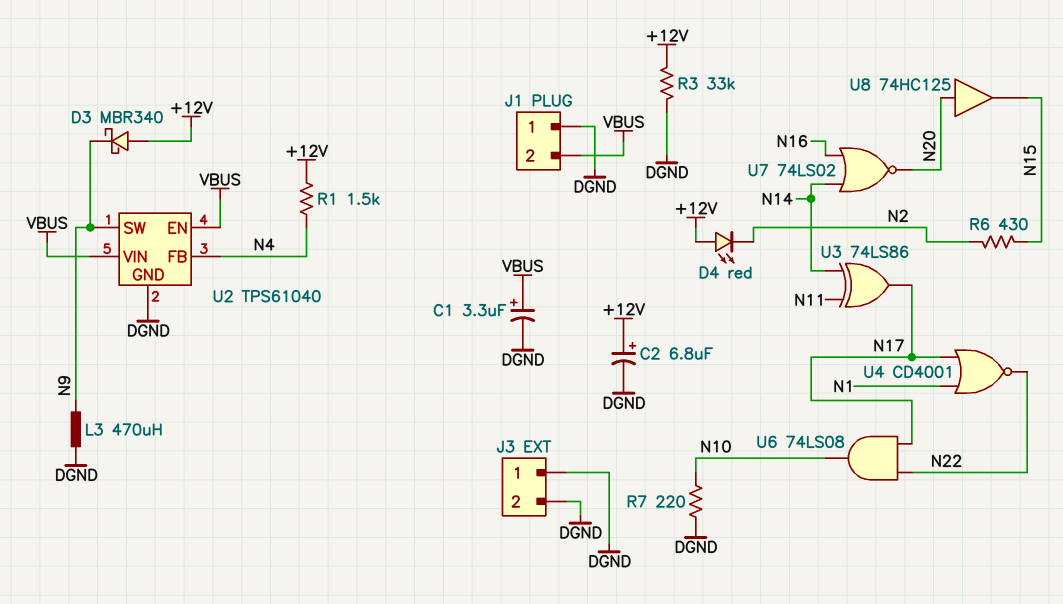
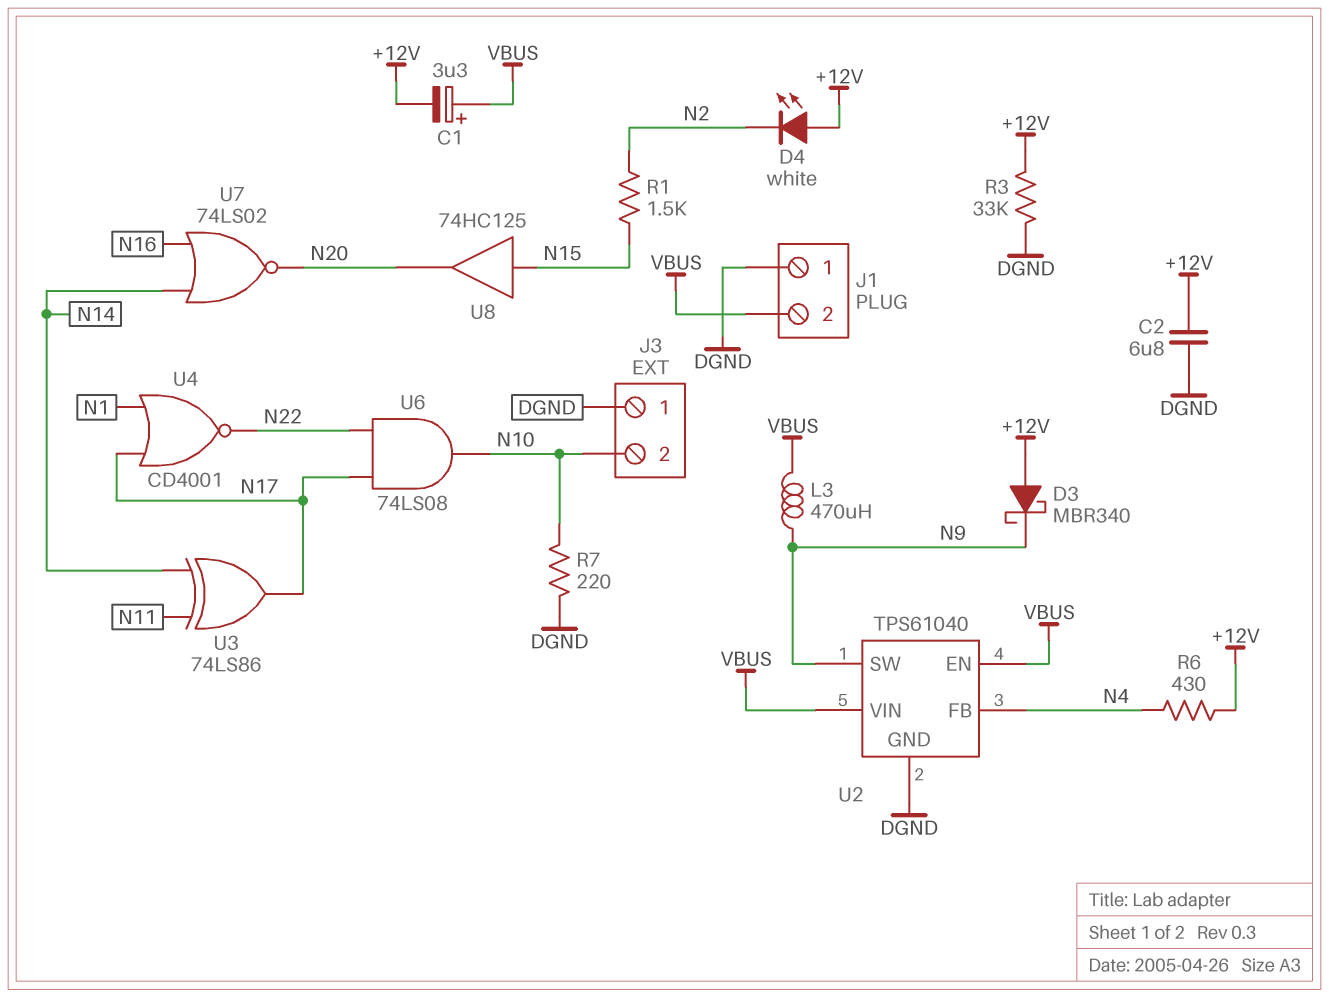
C1: 3.3uF (plus VBUS, minus DGND) -> 3.3uF (plus VBUS, minus +12V)
C2: 6.8uF (plus +12V, minus DGND) -> 6.8uF (+12V, DGND)
D4: LED red (A +12V, K N2) -> LED white (A +12V, K N2)
J3 pin 2: DGND -> N10
L3: 470uH (DGND, N9) -> 470uH (N9, VBUS)
R1: 1.5k (+12V, N4) -> 1.5k (N2, N15)
R6: 430 (N2, N15) -> 430 (+12V, N4)
U8: buffer 74HC125 (in N20, out N15) -> buffer 74HC125 (in N15, out N20)

